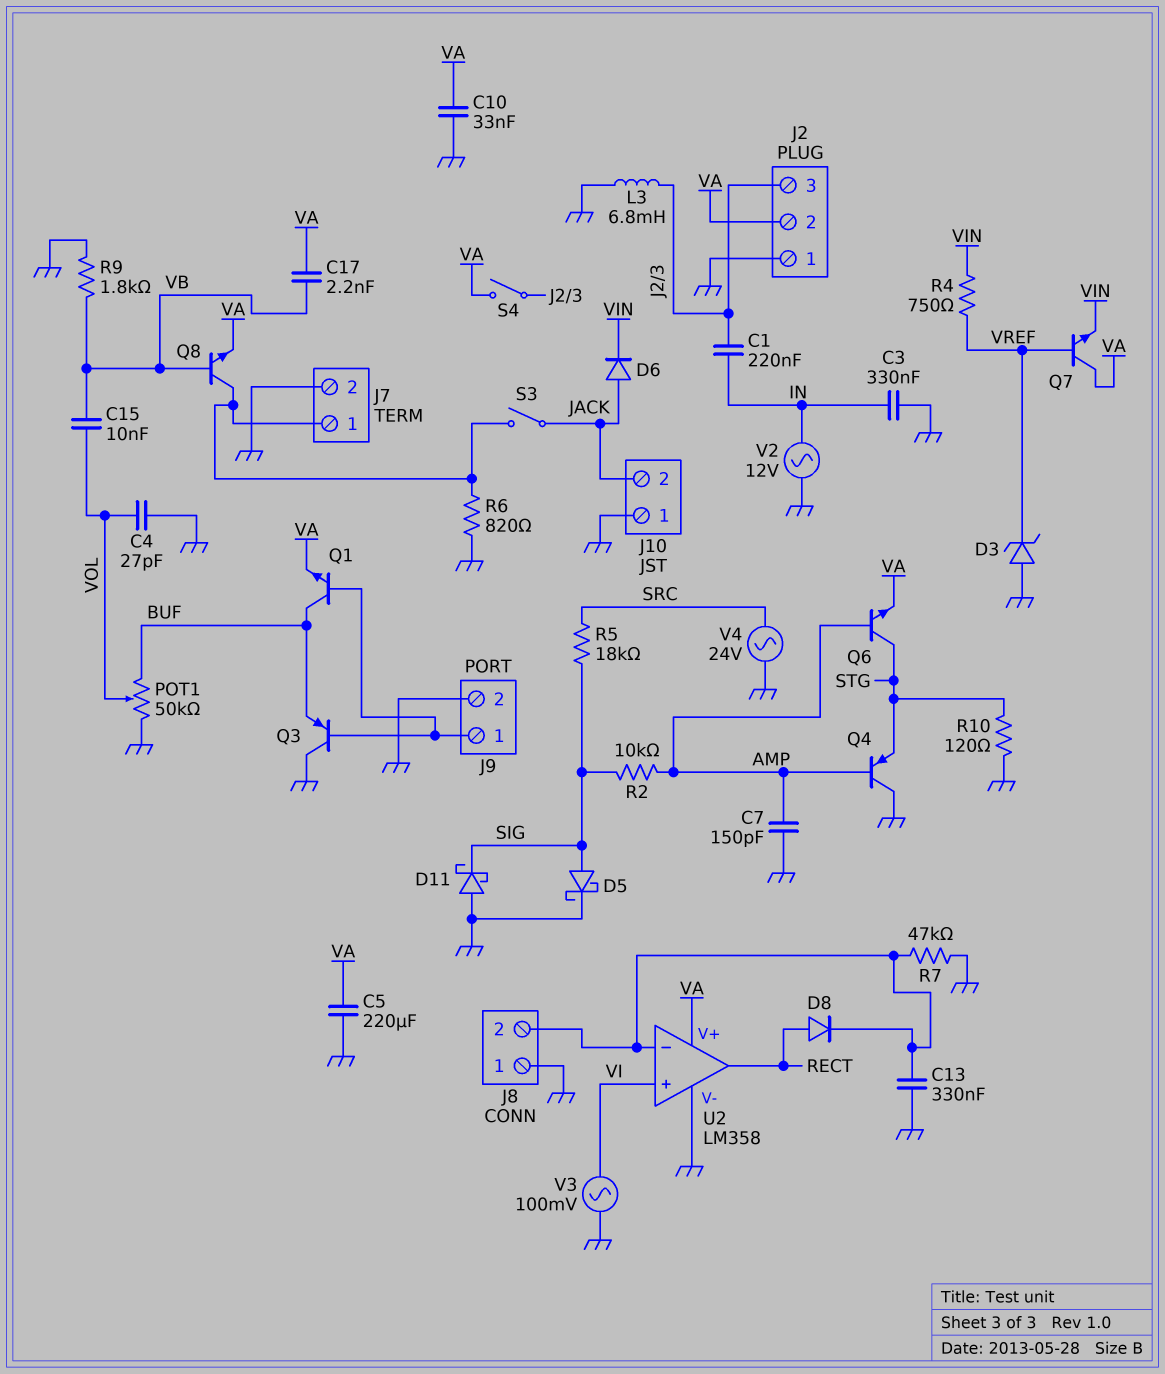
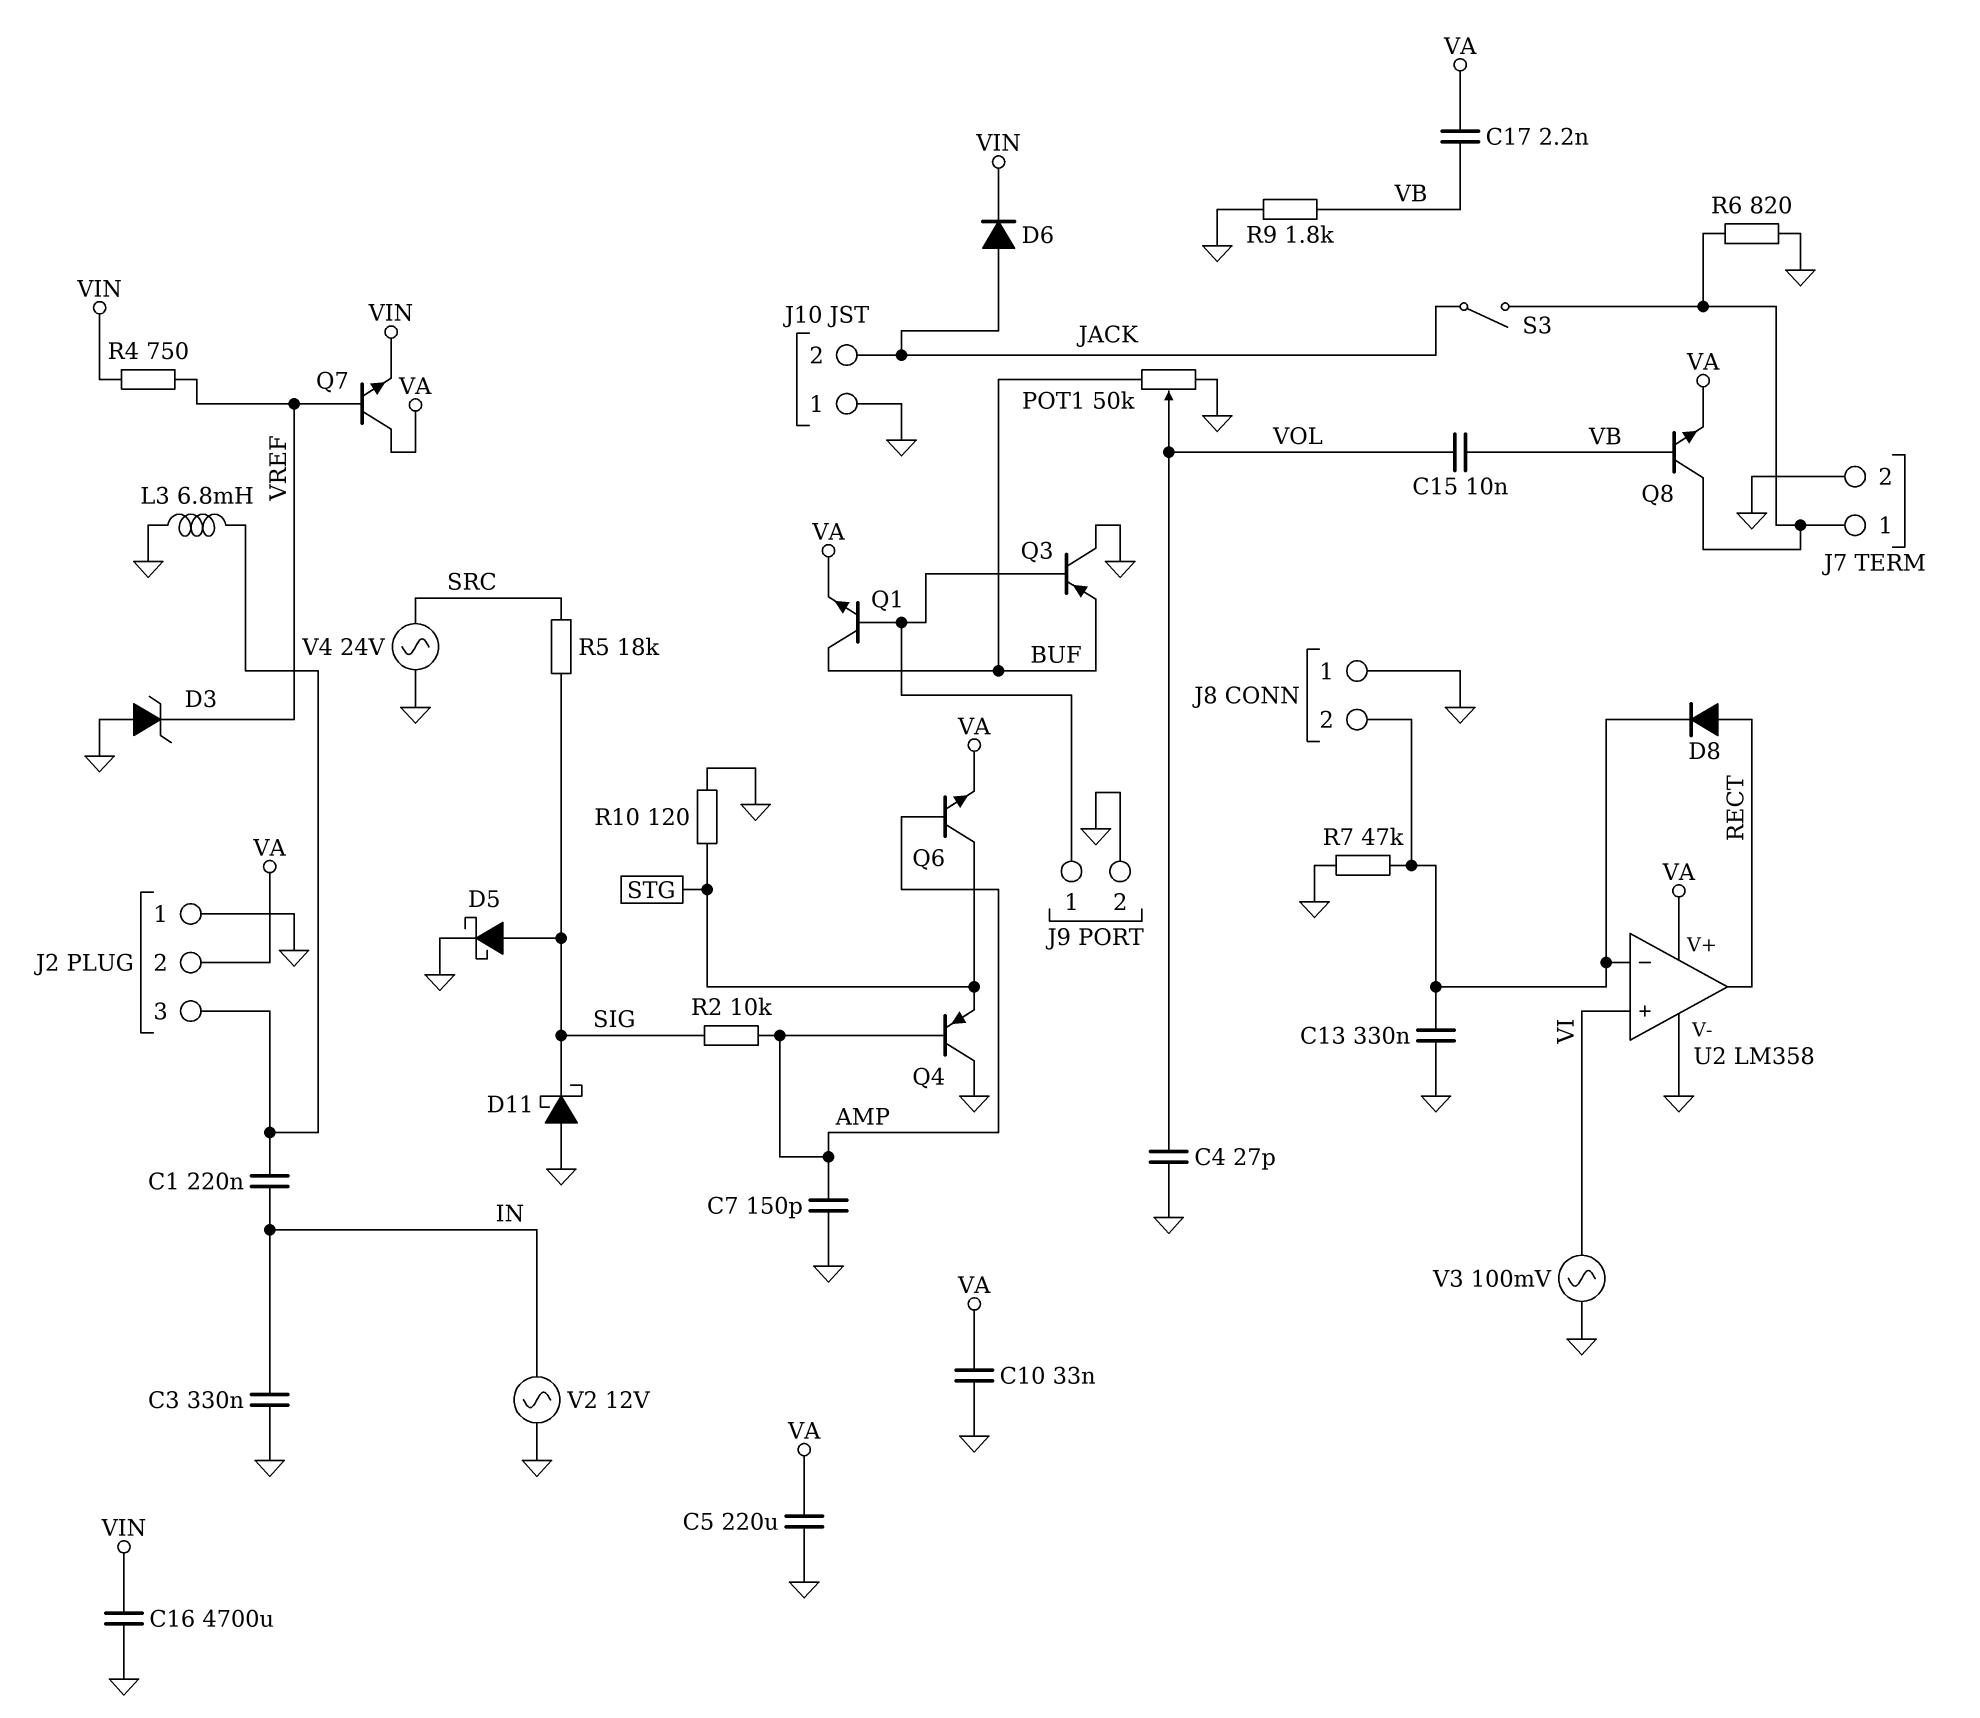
C16: none -> 4700uF (GND, VIN)
S4: switch (J2/3, VA) -> none

